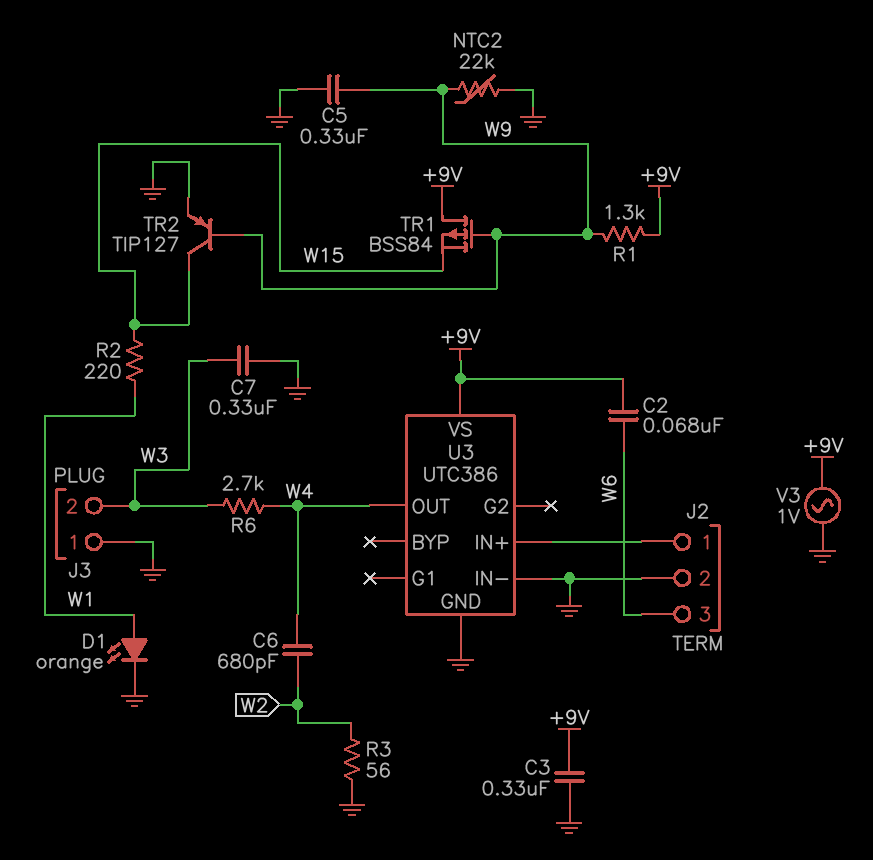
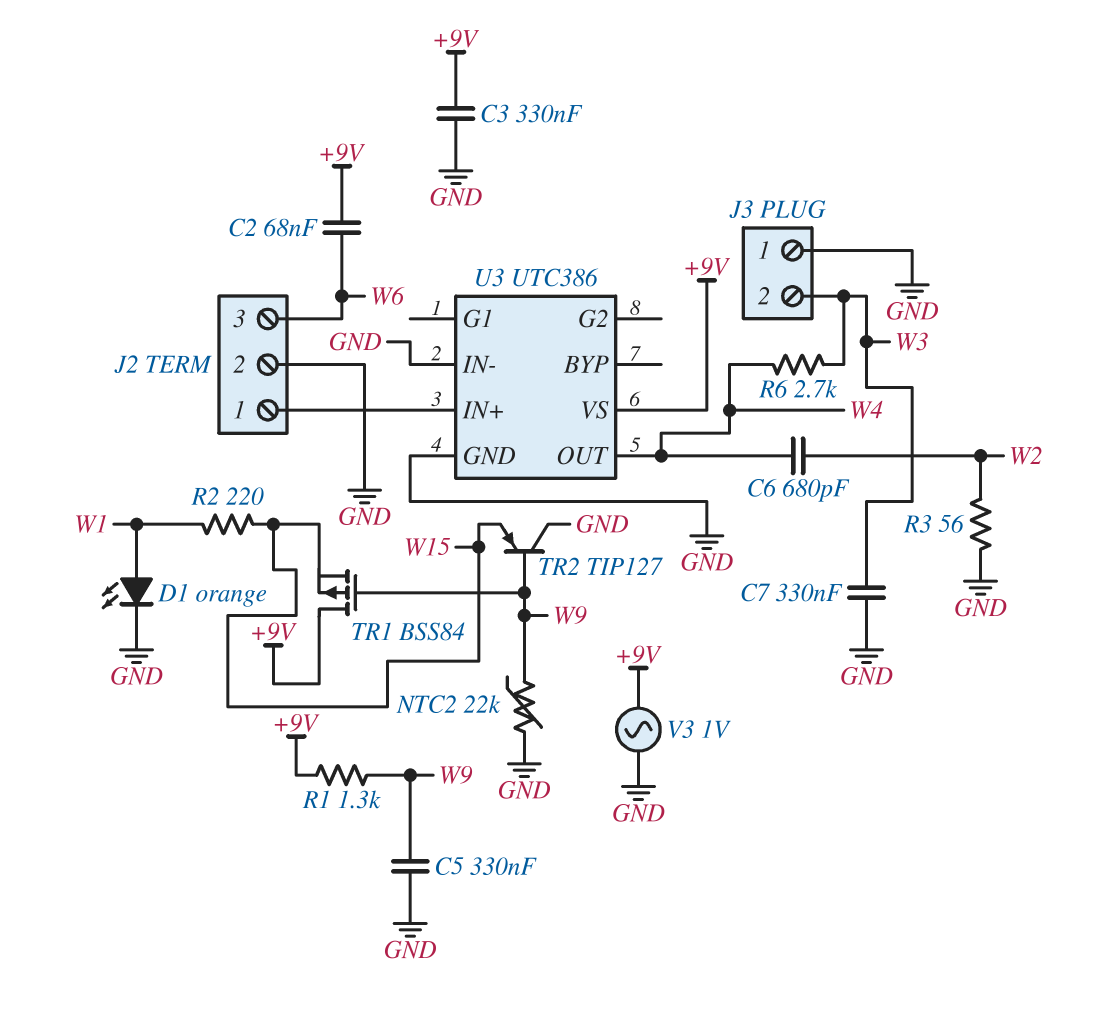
TR2: PNP TIP127 (B W9, C W15, E GND) -> PNP TIP127 (B W9, C GND, E W15)

